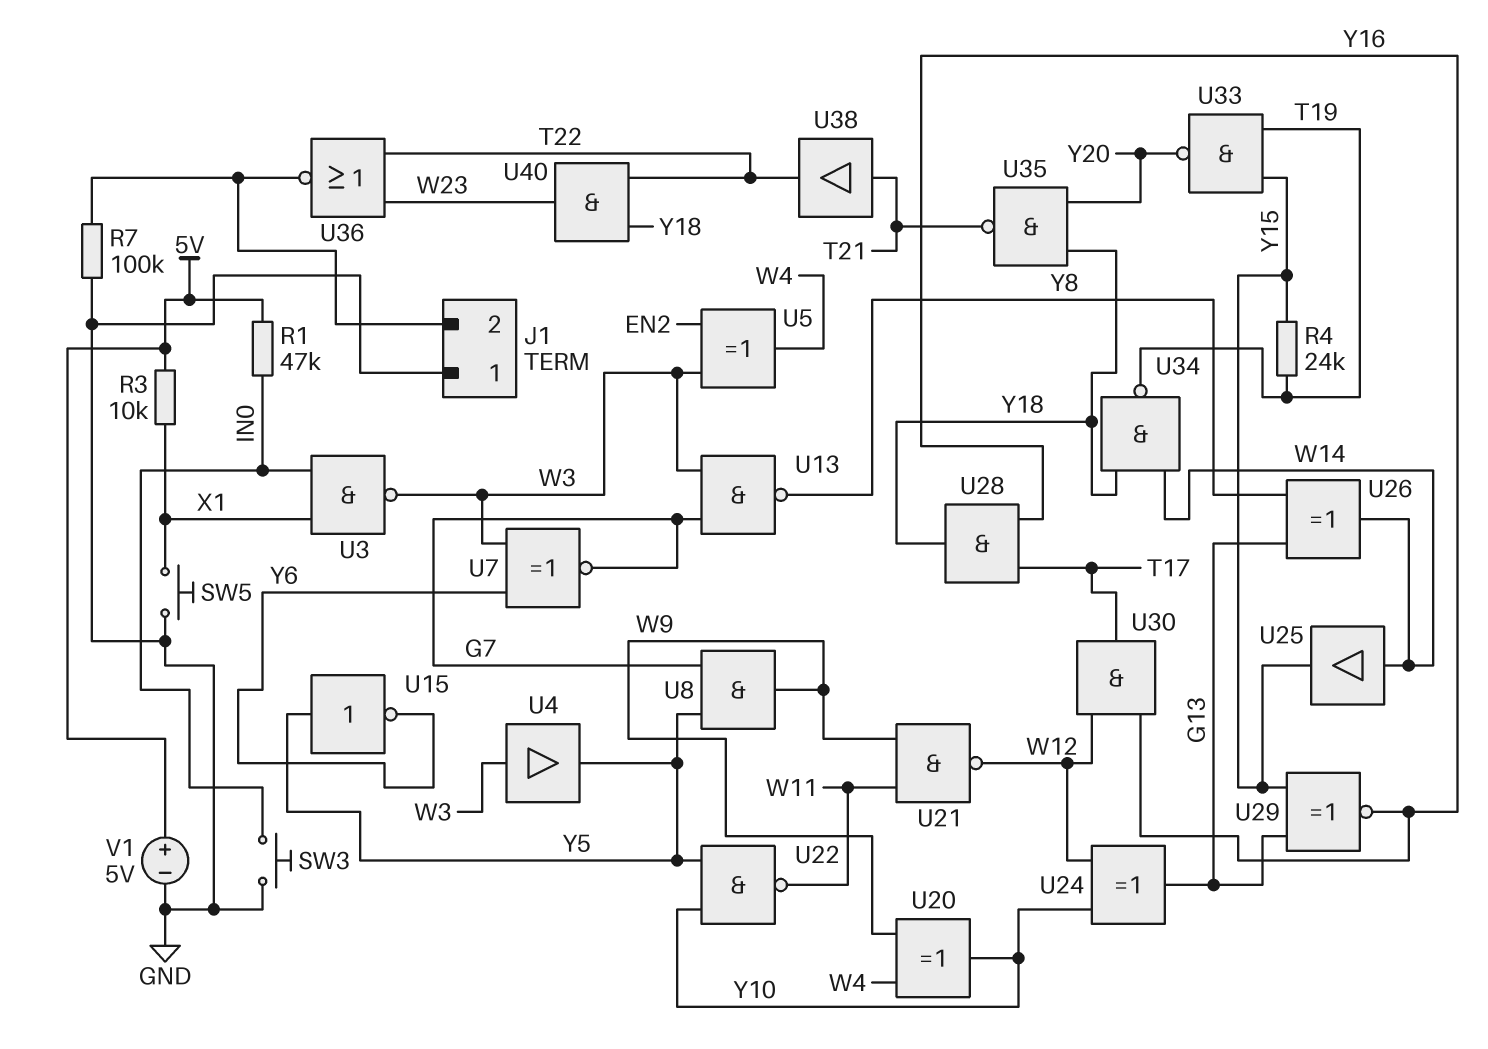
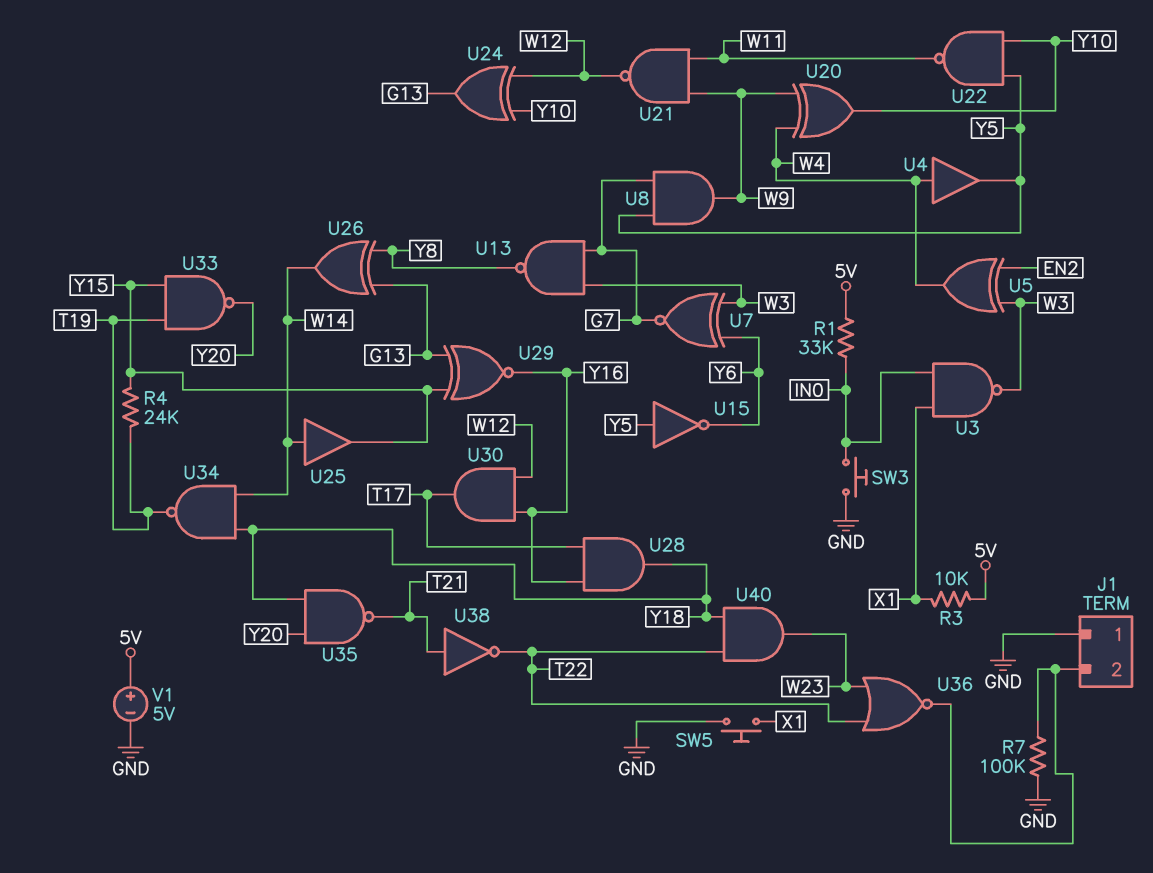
R1: 47k (5V, IN0) -> 33k (5V, IN0)
U4: buffer (in W3, out Y5) -> buffer (in W4, out Y5)
U38: buffer (in T21, out T22) -> NOT (in T21, out T22)

